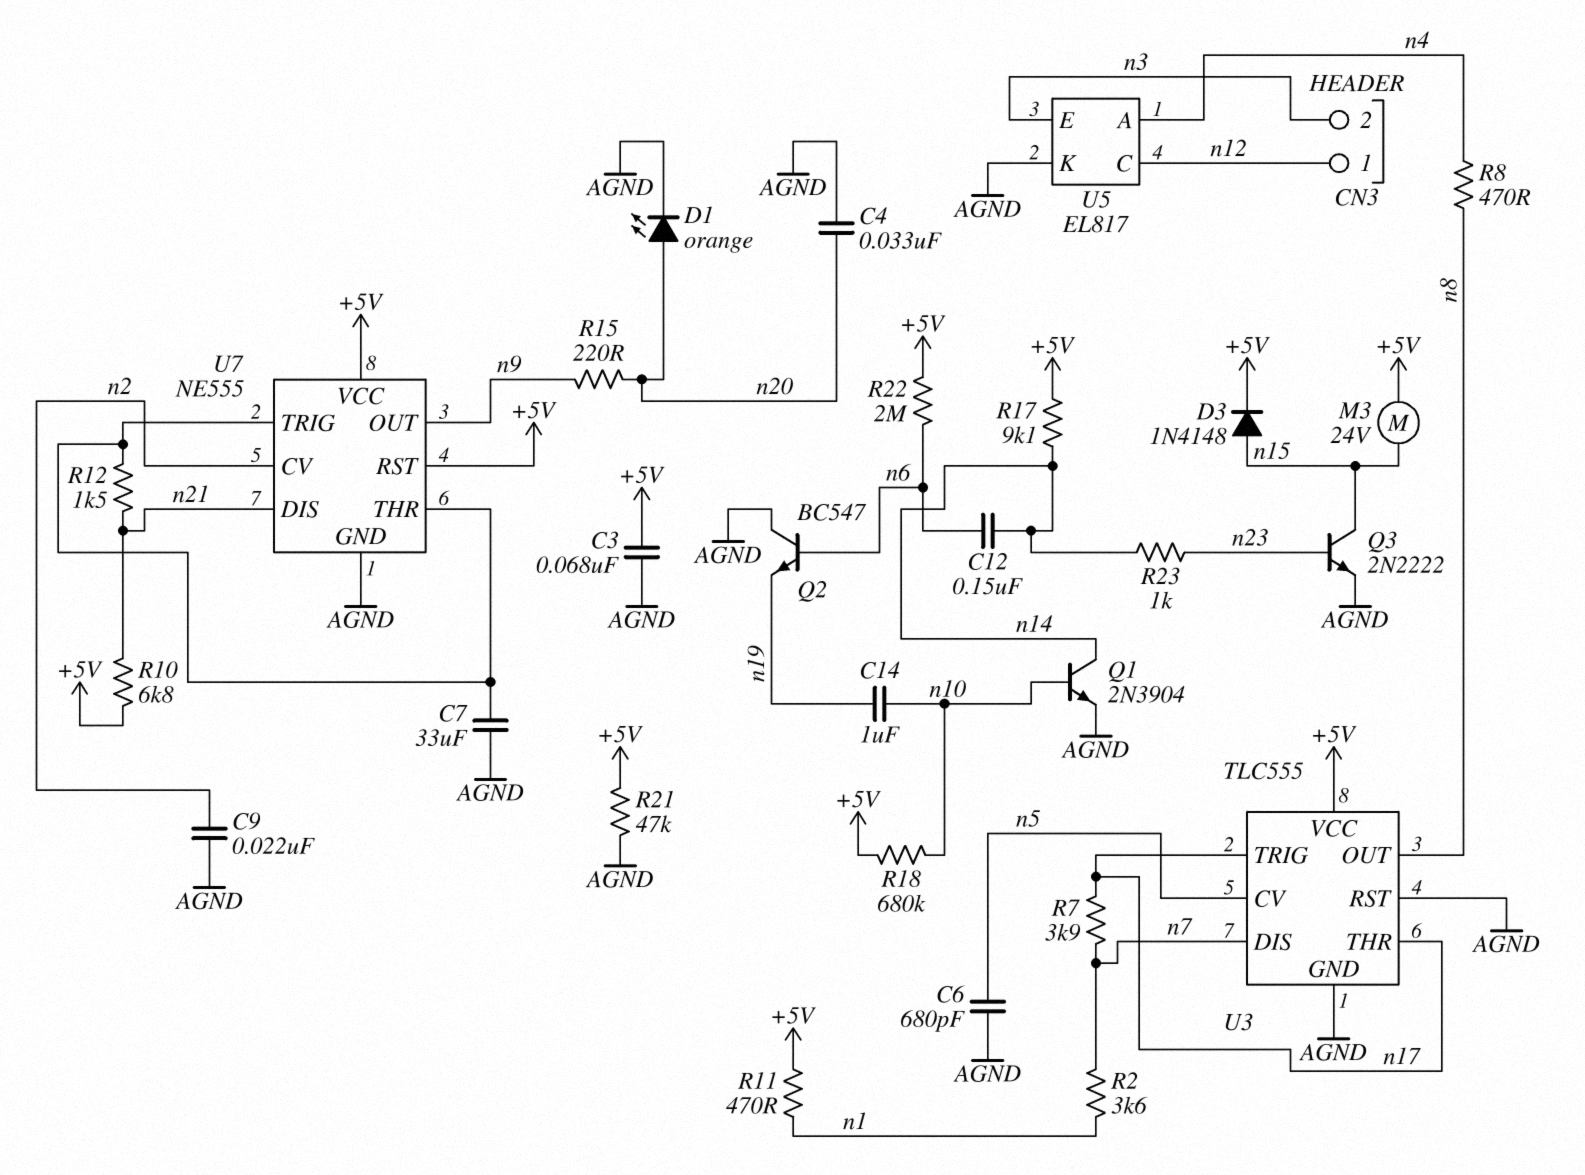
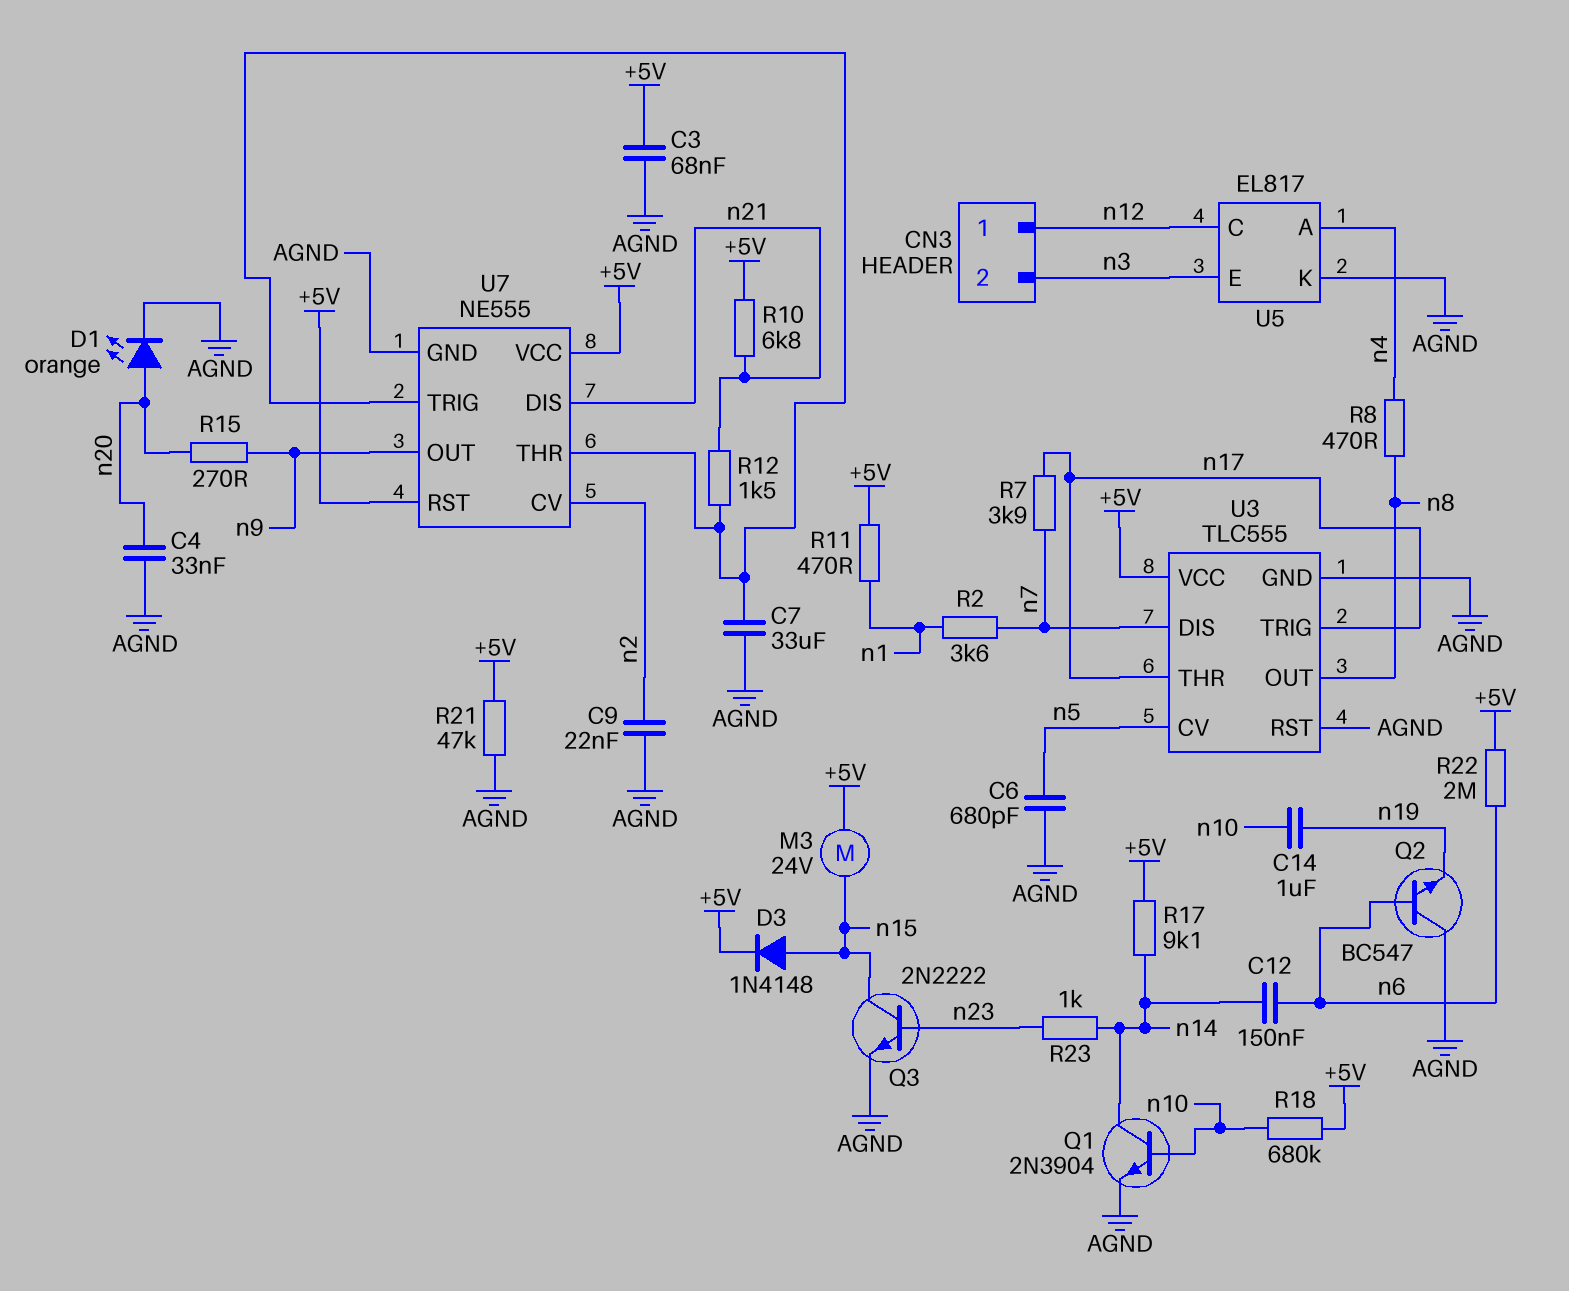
R15: 220 (n9, n20) -> 270 (n9, n20)

